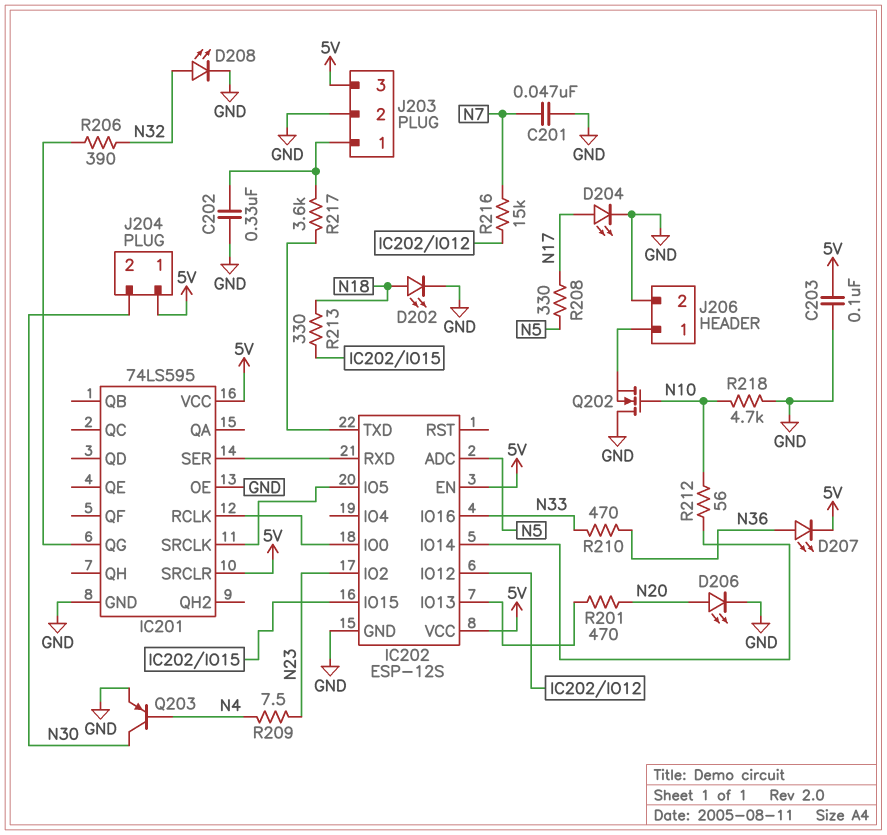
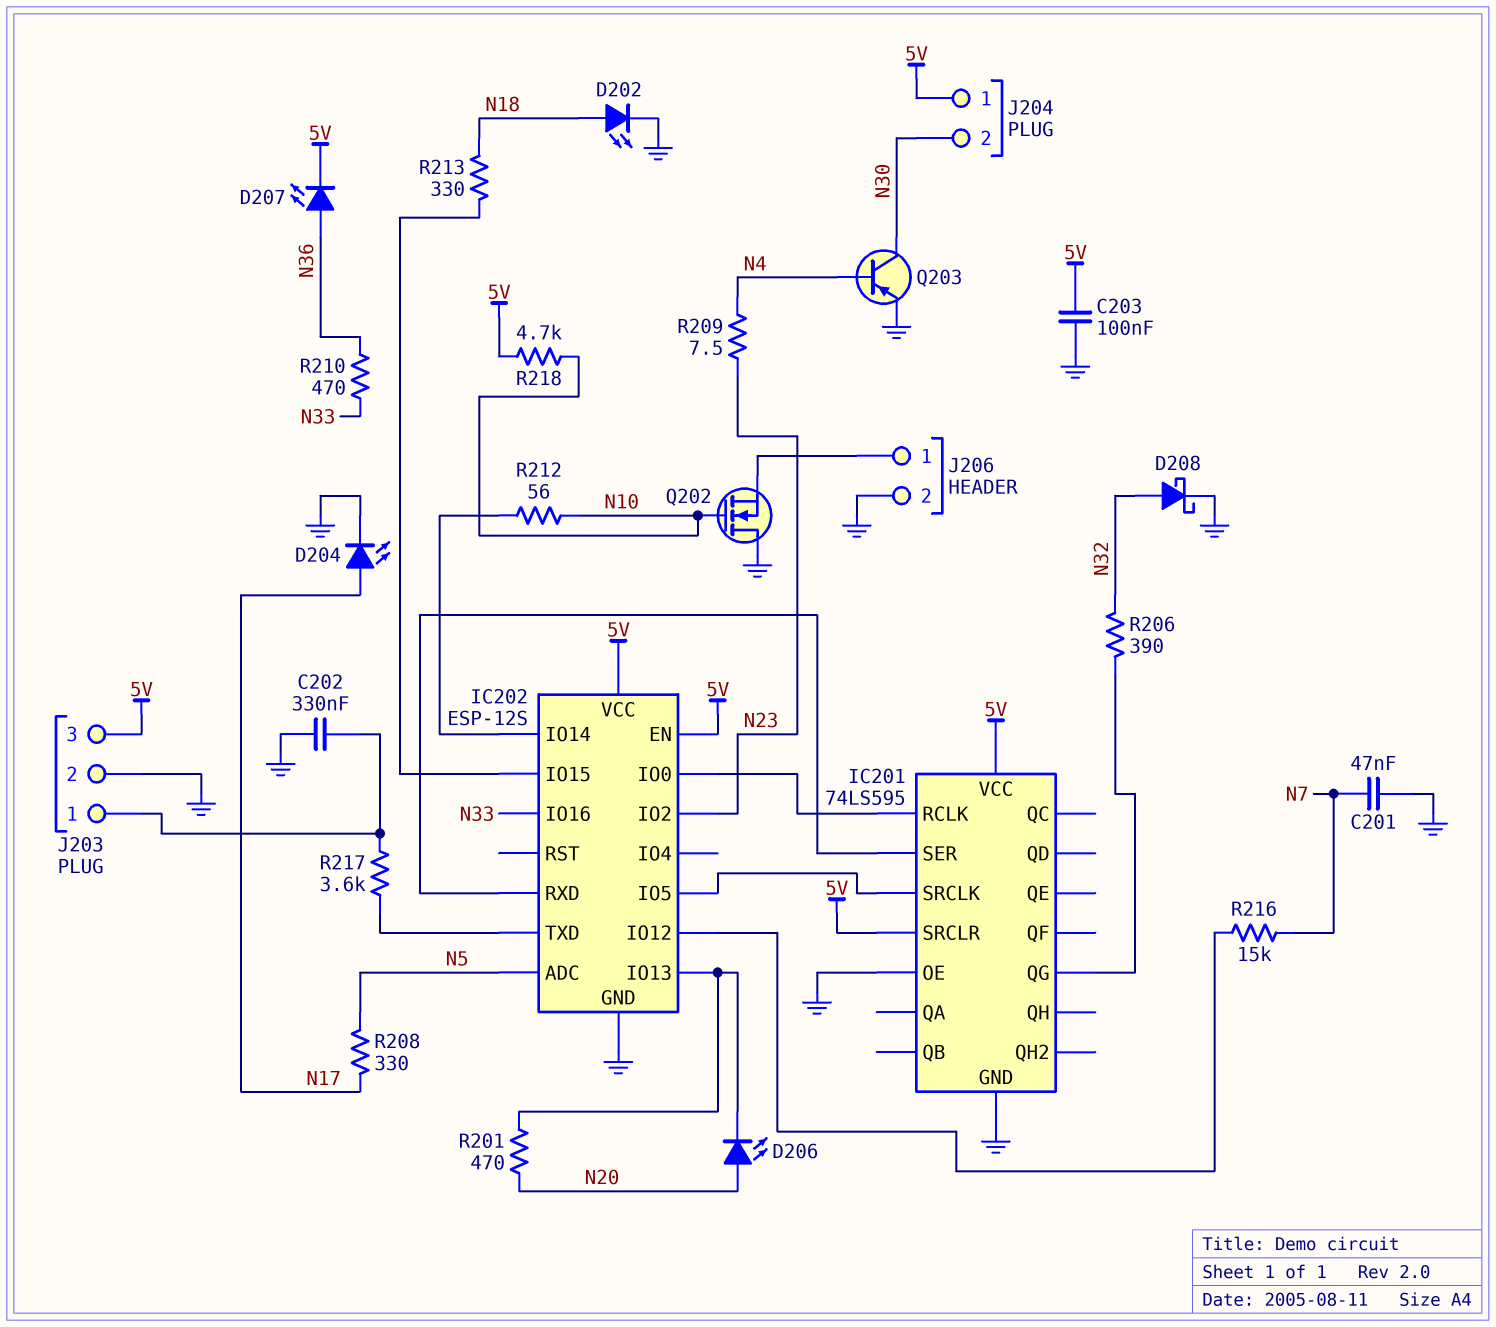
D206: LED (A N20, K GND) -> LED (A N20, K IC202/IO13)
D208: LED (A N32, K GND) -> schottky (A N32, K GND)
R218: 4.7k (GND, N10) -> 4.7k (5V, N10)

